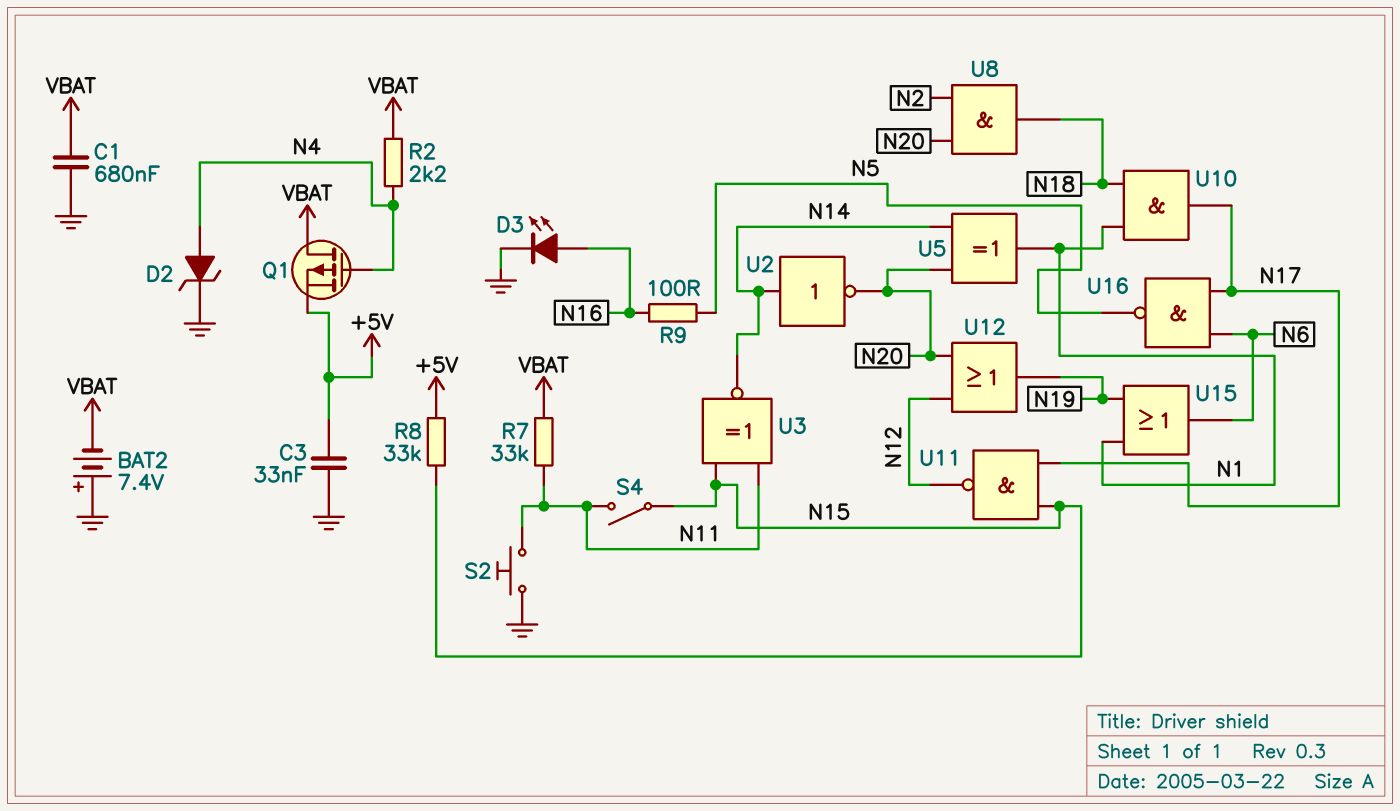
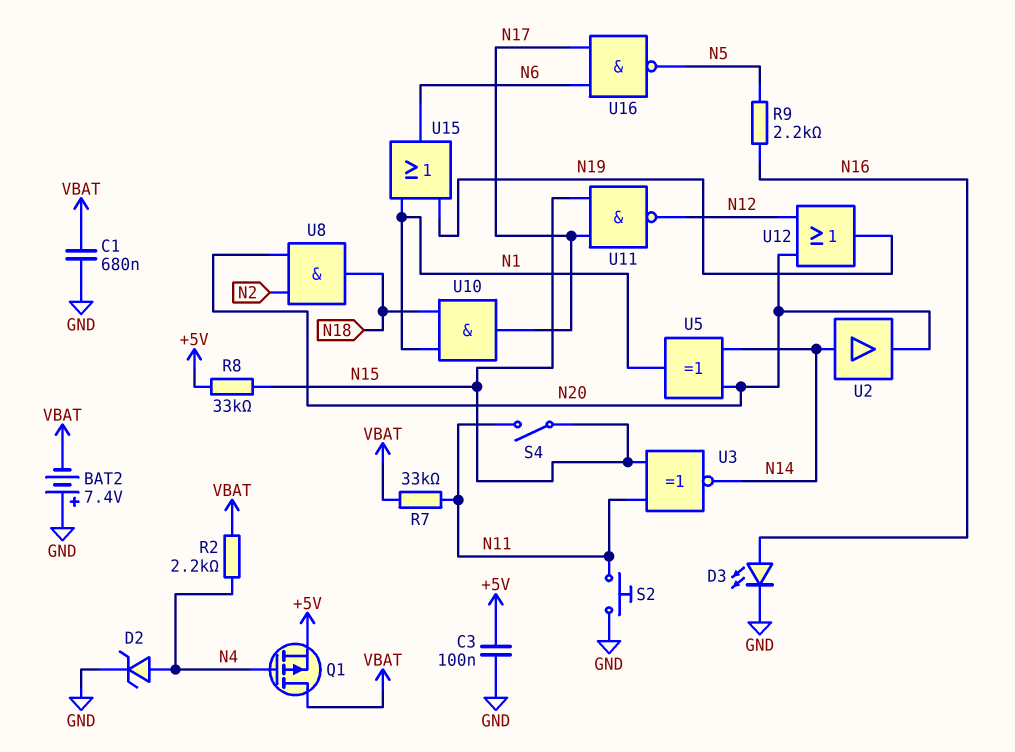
C3: 33nF (+5V, GND) -> 100nF (+5V, GND)
R9: 100 (N5, N16) -> 2.2k (N5, N16)
U2: NOT (in N14, out N20) -> buffer (in N14, out N20)

